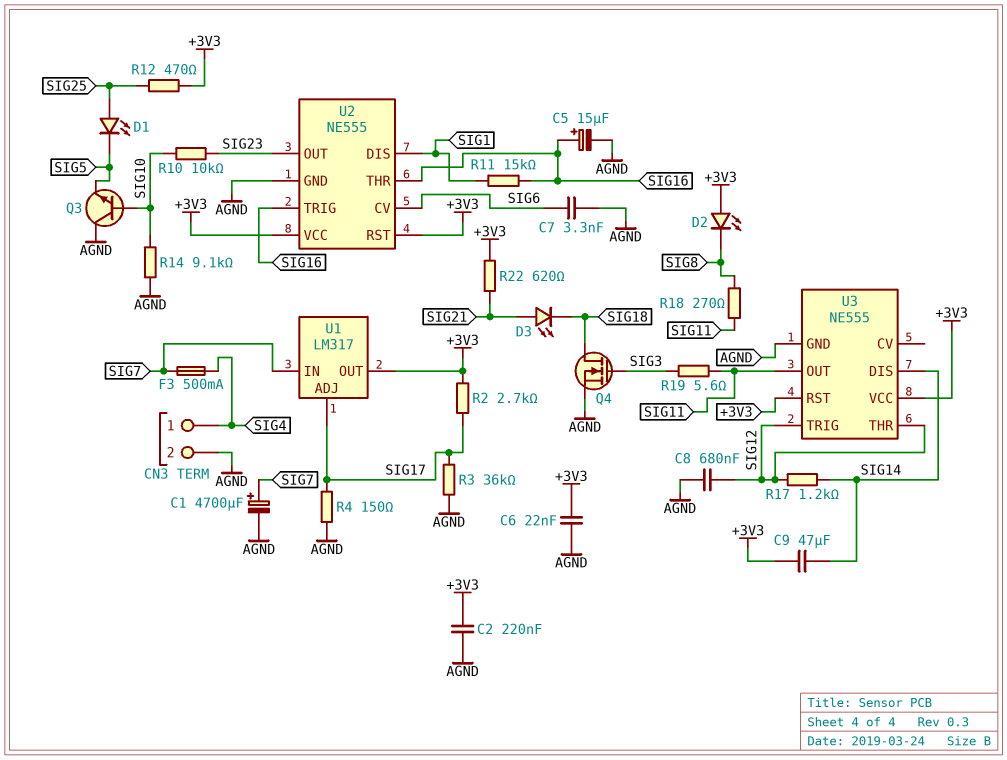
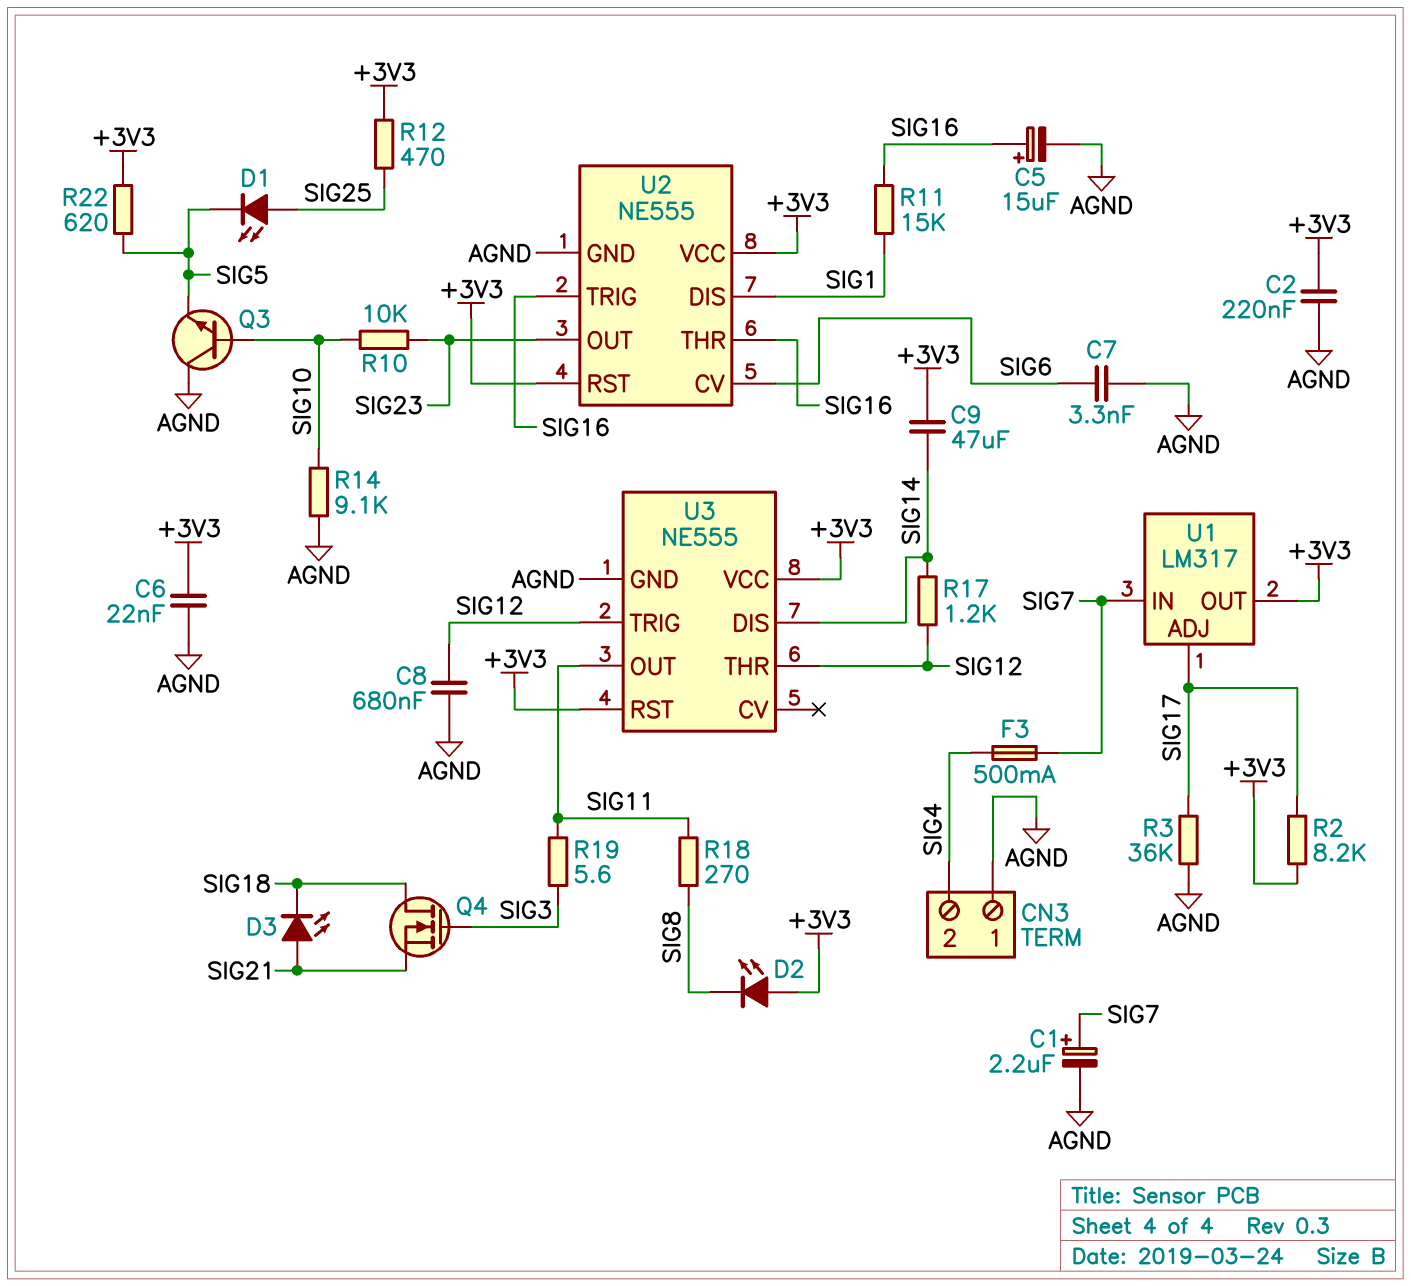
C1: 4700uF (plus SIG7, minus AGND) -> 2.2uF (plus SIG7, minus AGND)
CN3 pin 1: SIG4 -> AGND
CN3 pin 2: AGND -> SIG4
Q4: NMOS (G SIG3, D SIG18, S AGND) -> NMOS (G SIG3, D SIG18, S SIG21)
R2: 2.7k (+3V3, SIG17) -> 8.2k (+3V3, SIG17)
R4: 150 (AGND, SIG17) -> none
R22: 620 (+3V3, SIG21) -> 620 (+3V3, SIG5)

